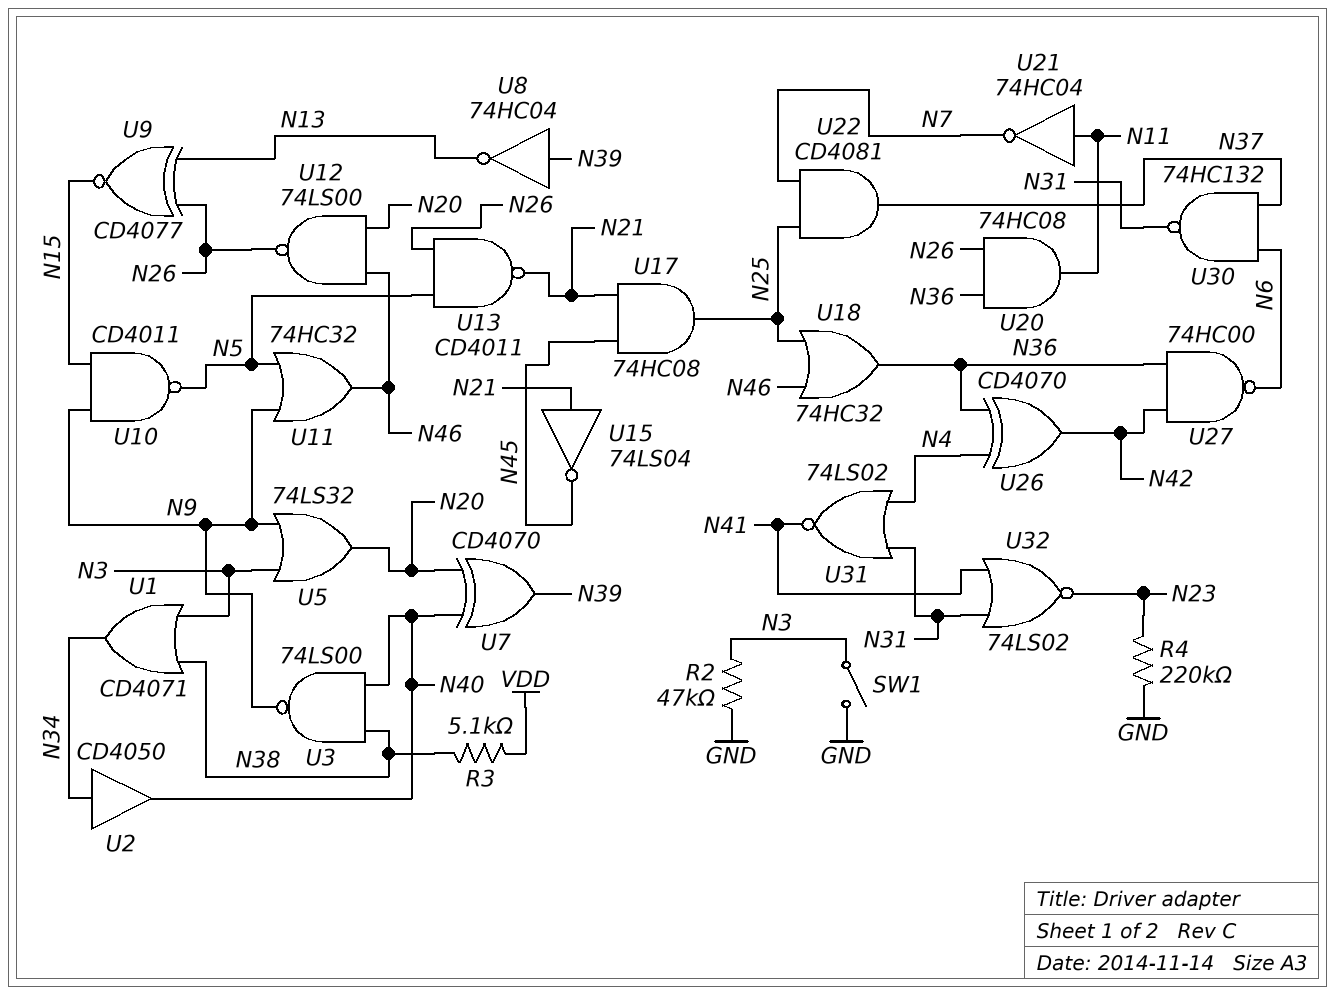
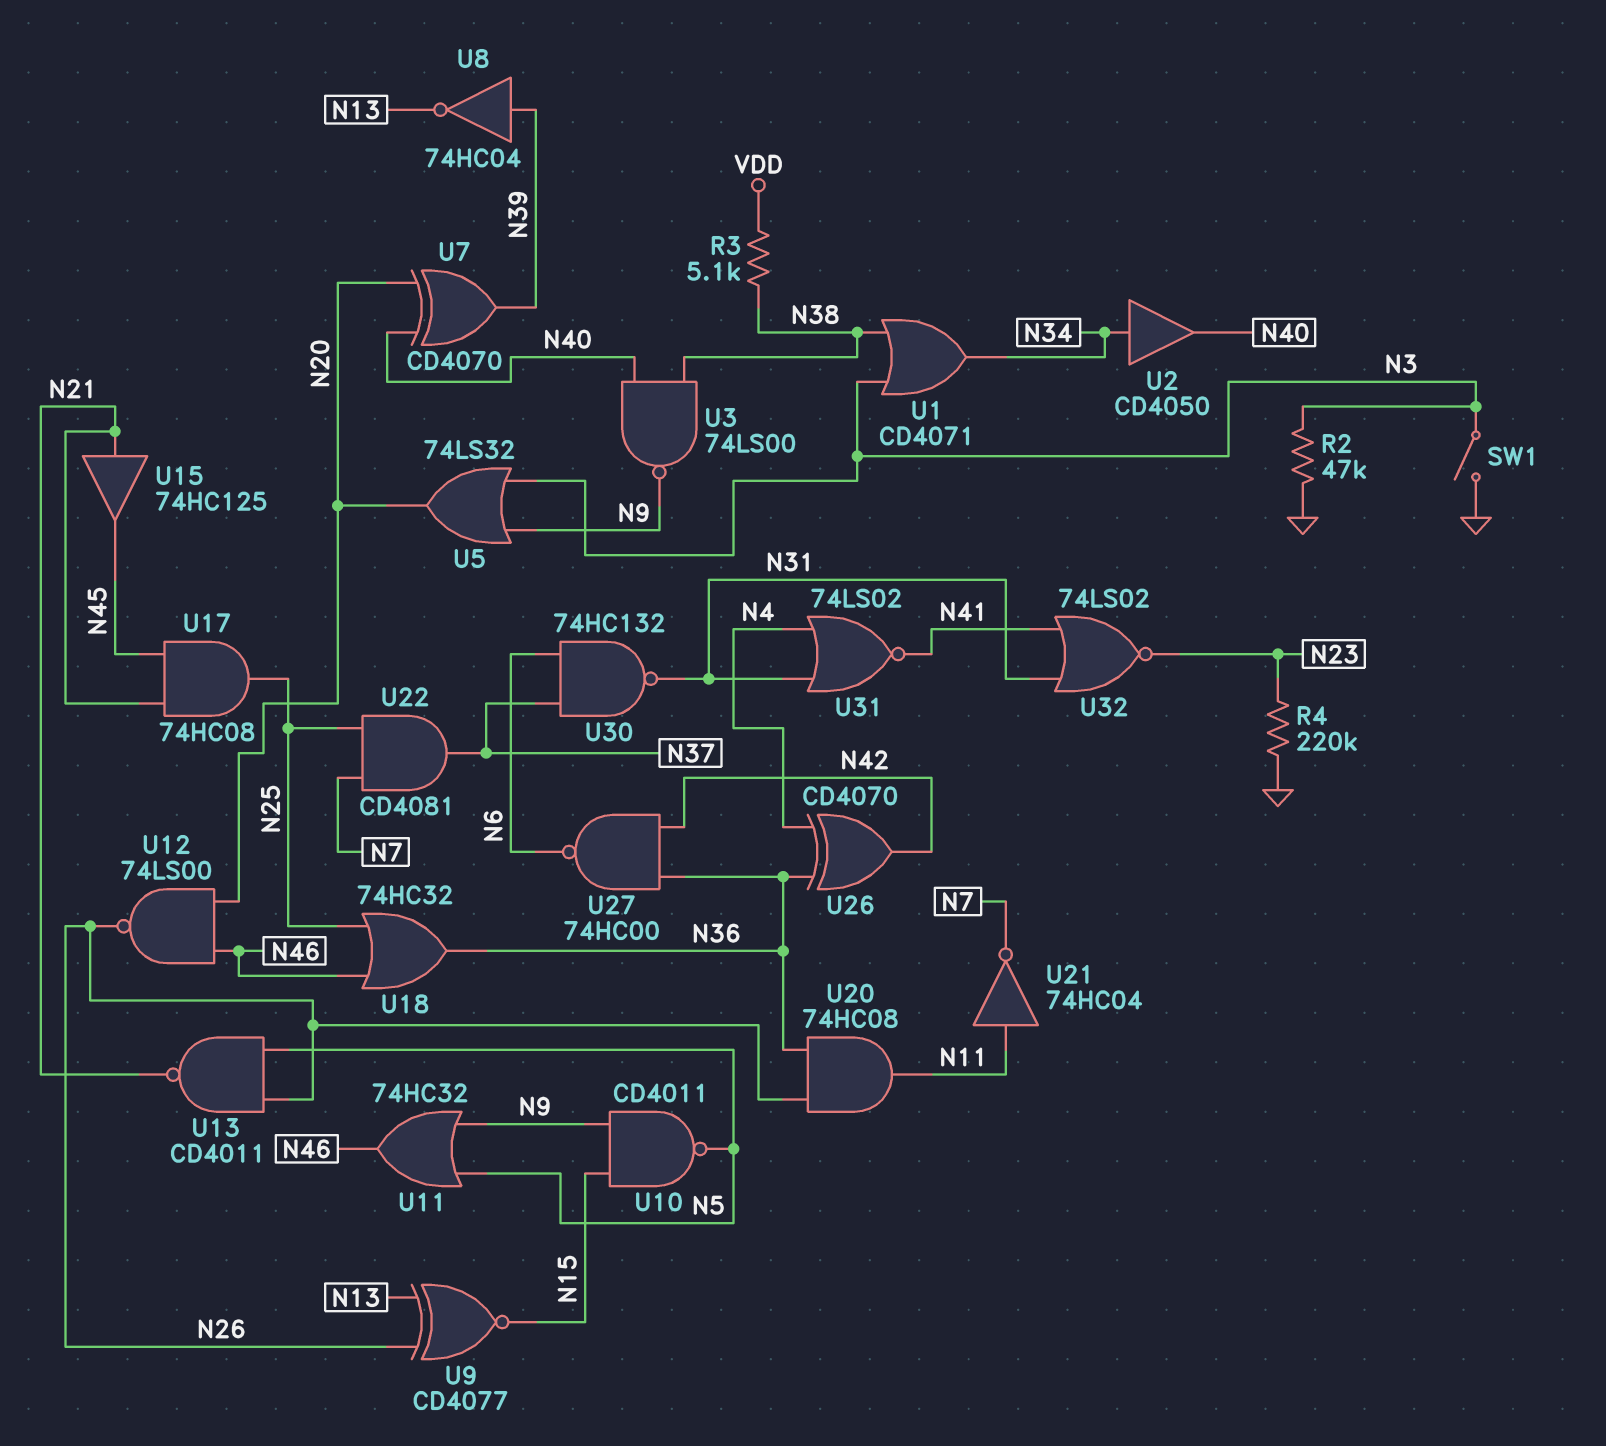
U15: NOT 74LS04 (in N21, out N45) -> buffer 74HC125 (in N21, out N45)

